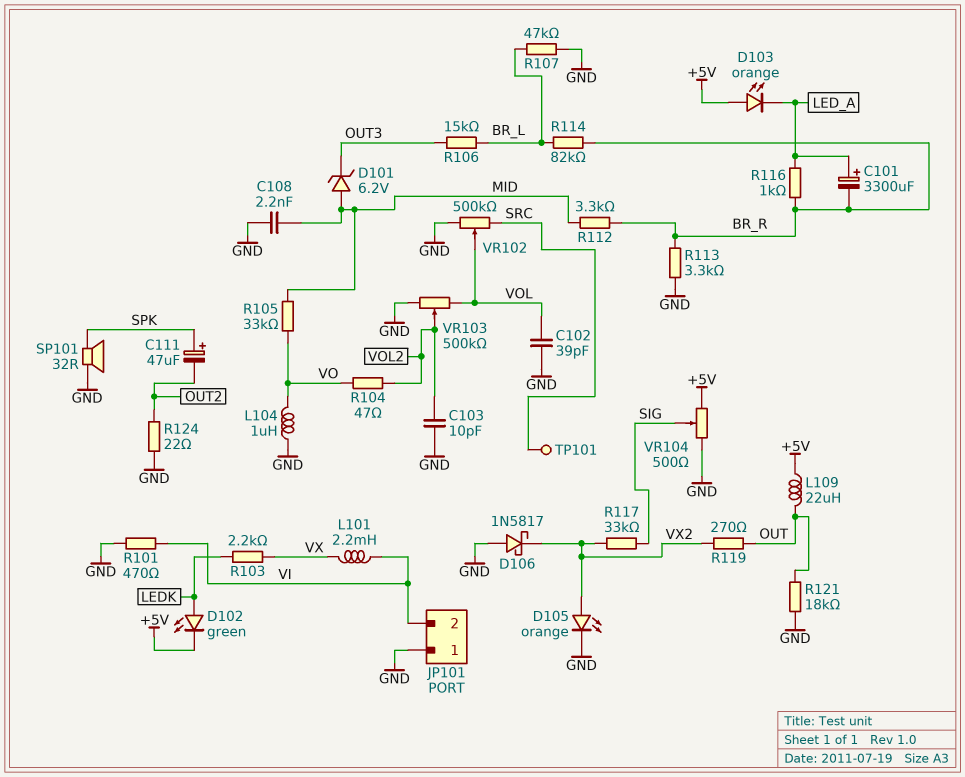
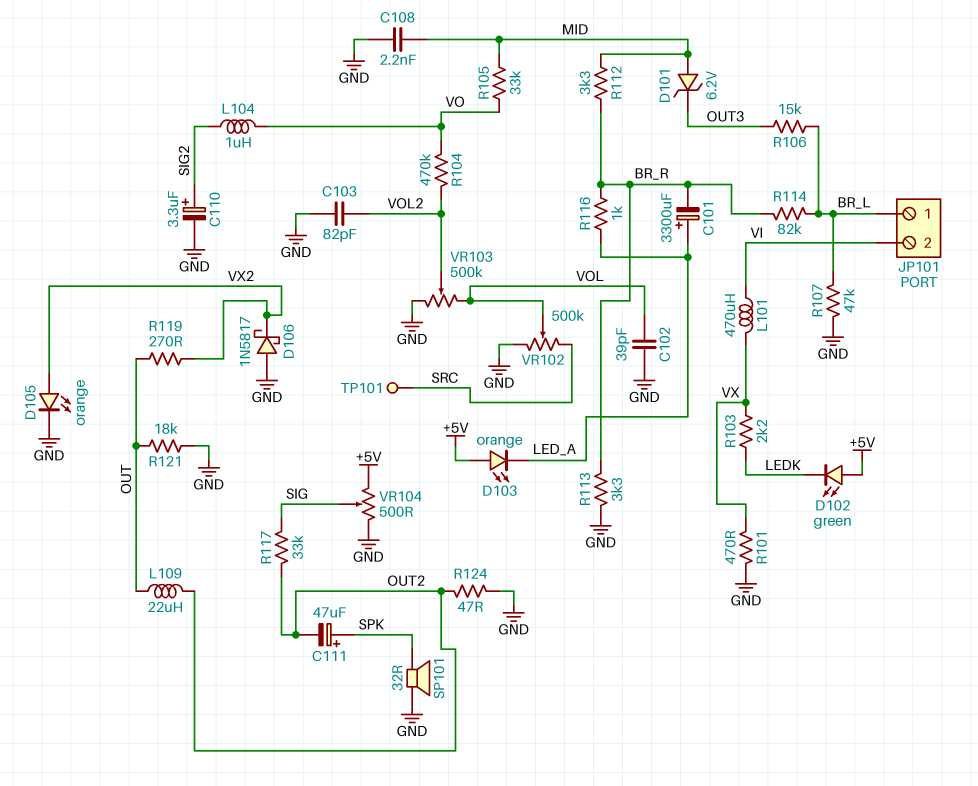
C103: 10pF (GND, VOL2) -> 82pF (GND, VOL2)
C110: none -> 3.3uF (plus SIG2, minus GND)
D102: LED green (A LEDK, K +5V) -> LED green (A +5V, K LEDK)
JP101 pin 1: GND -> BR_L
L101: 2.2mH (VI, VX) -> 470uH (VI, VX)
L104: 1uH (GND, VO) -> 1uH (SIG2, VO)
L109: 22uH (+5V, OUT) -> 22uH (OUT, OUT2)
R101: 470 (GND, VI) -> 470 (GND, VX)
R104: 47 (VO, VOL2) -> 470k (VO, VOL2)
R117: 33k (SIG, VX2) -> 33k (OUT2, SIG)
R124: 22 (GND, OUT2) -> 47 (GND, OUT2)

